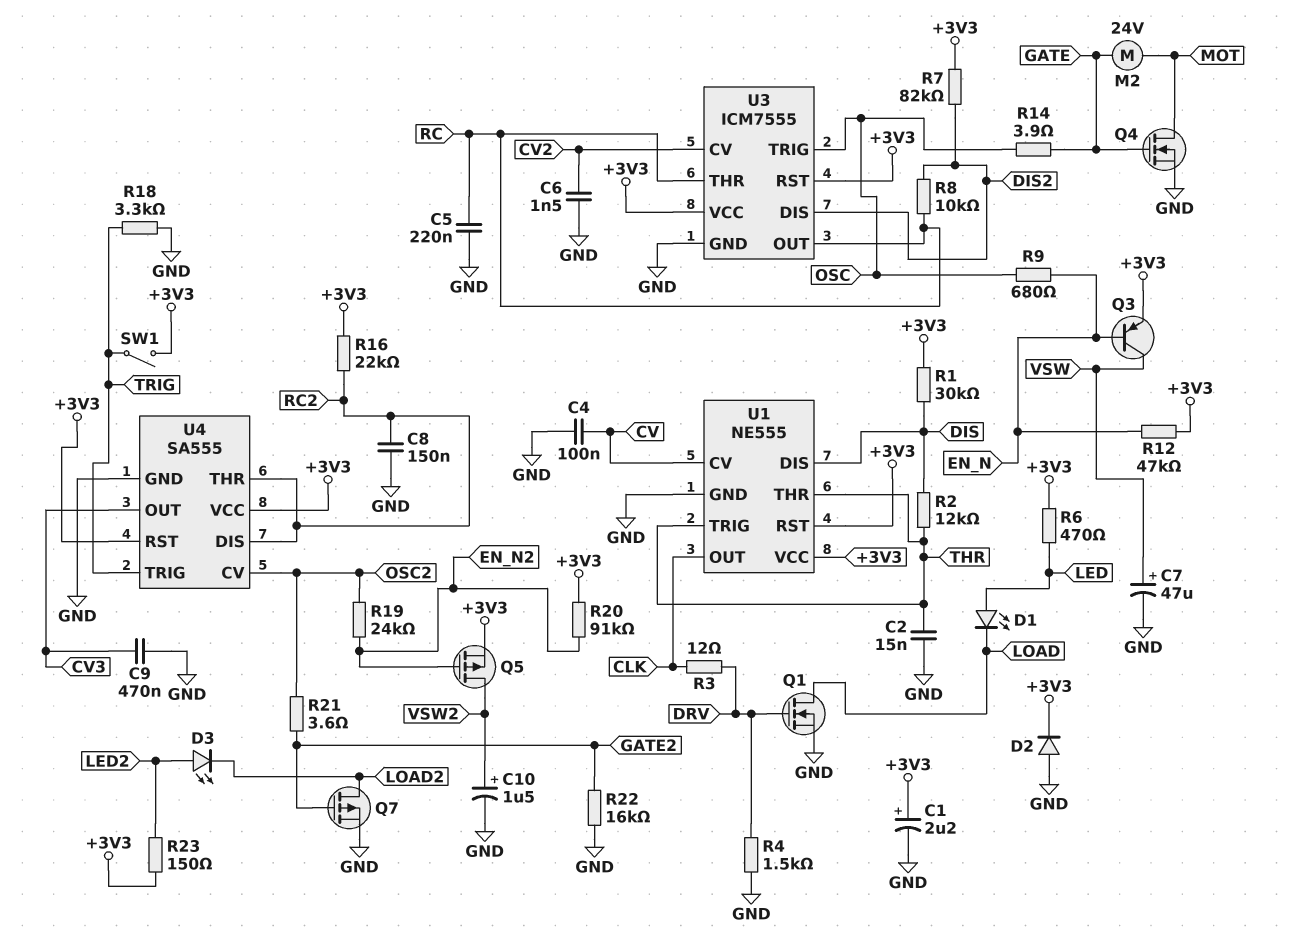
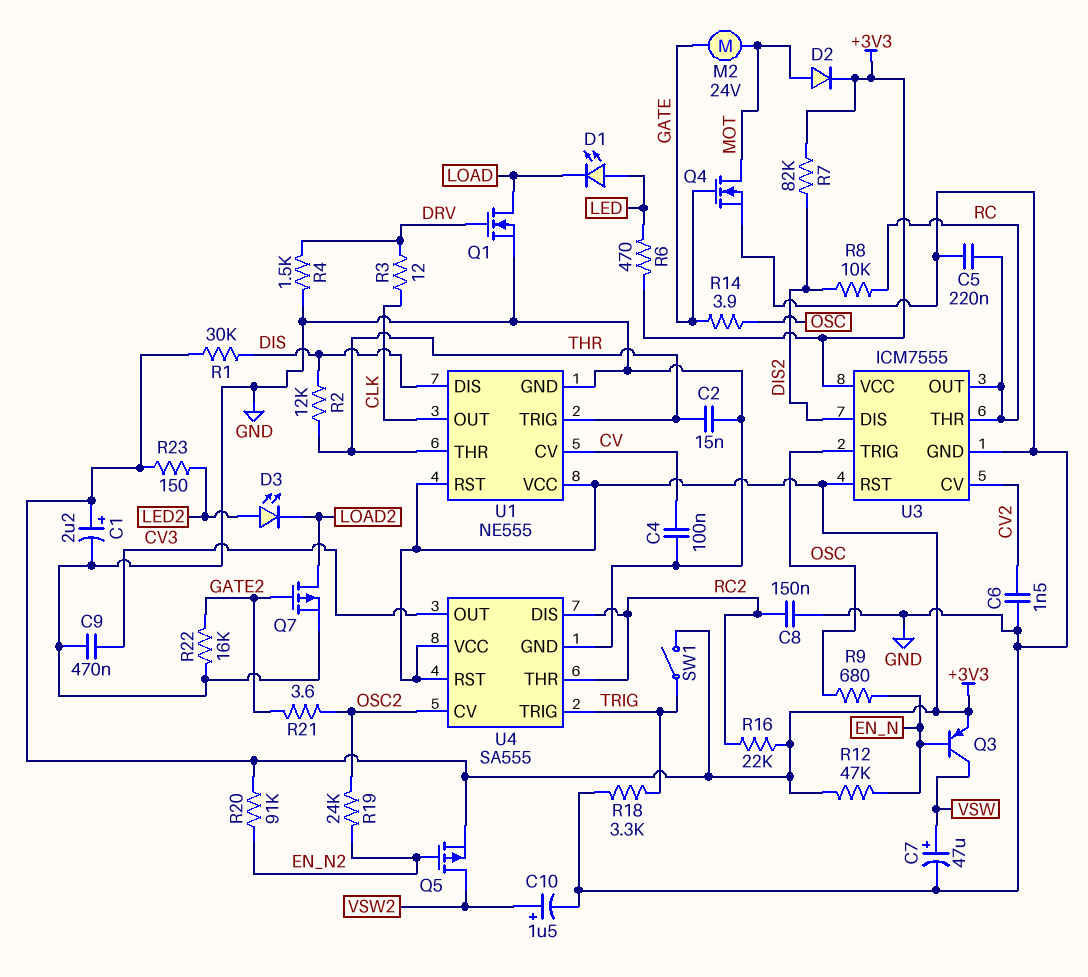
D2: diode (A GND, K +3V3) -> diode (A MOT, K +3V3)

